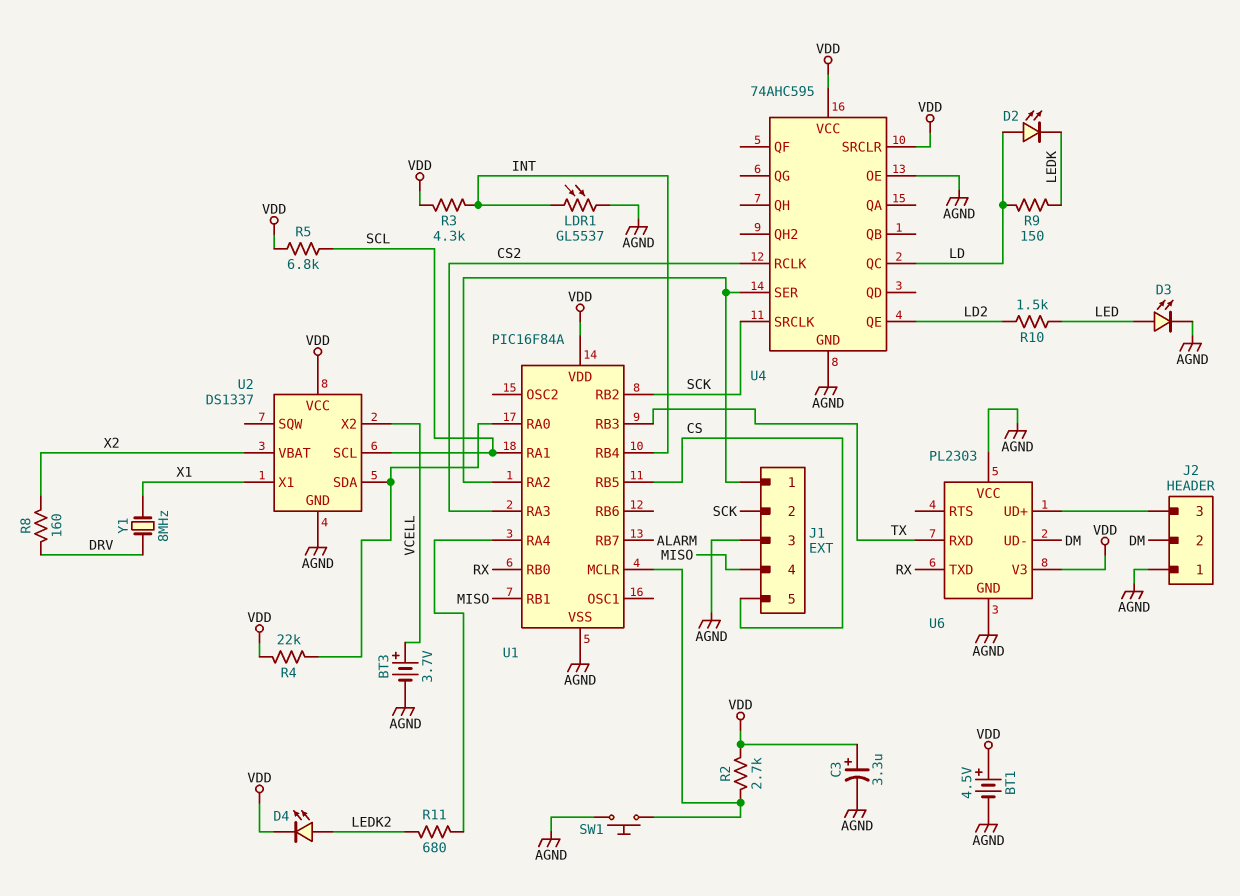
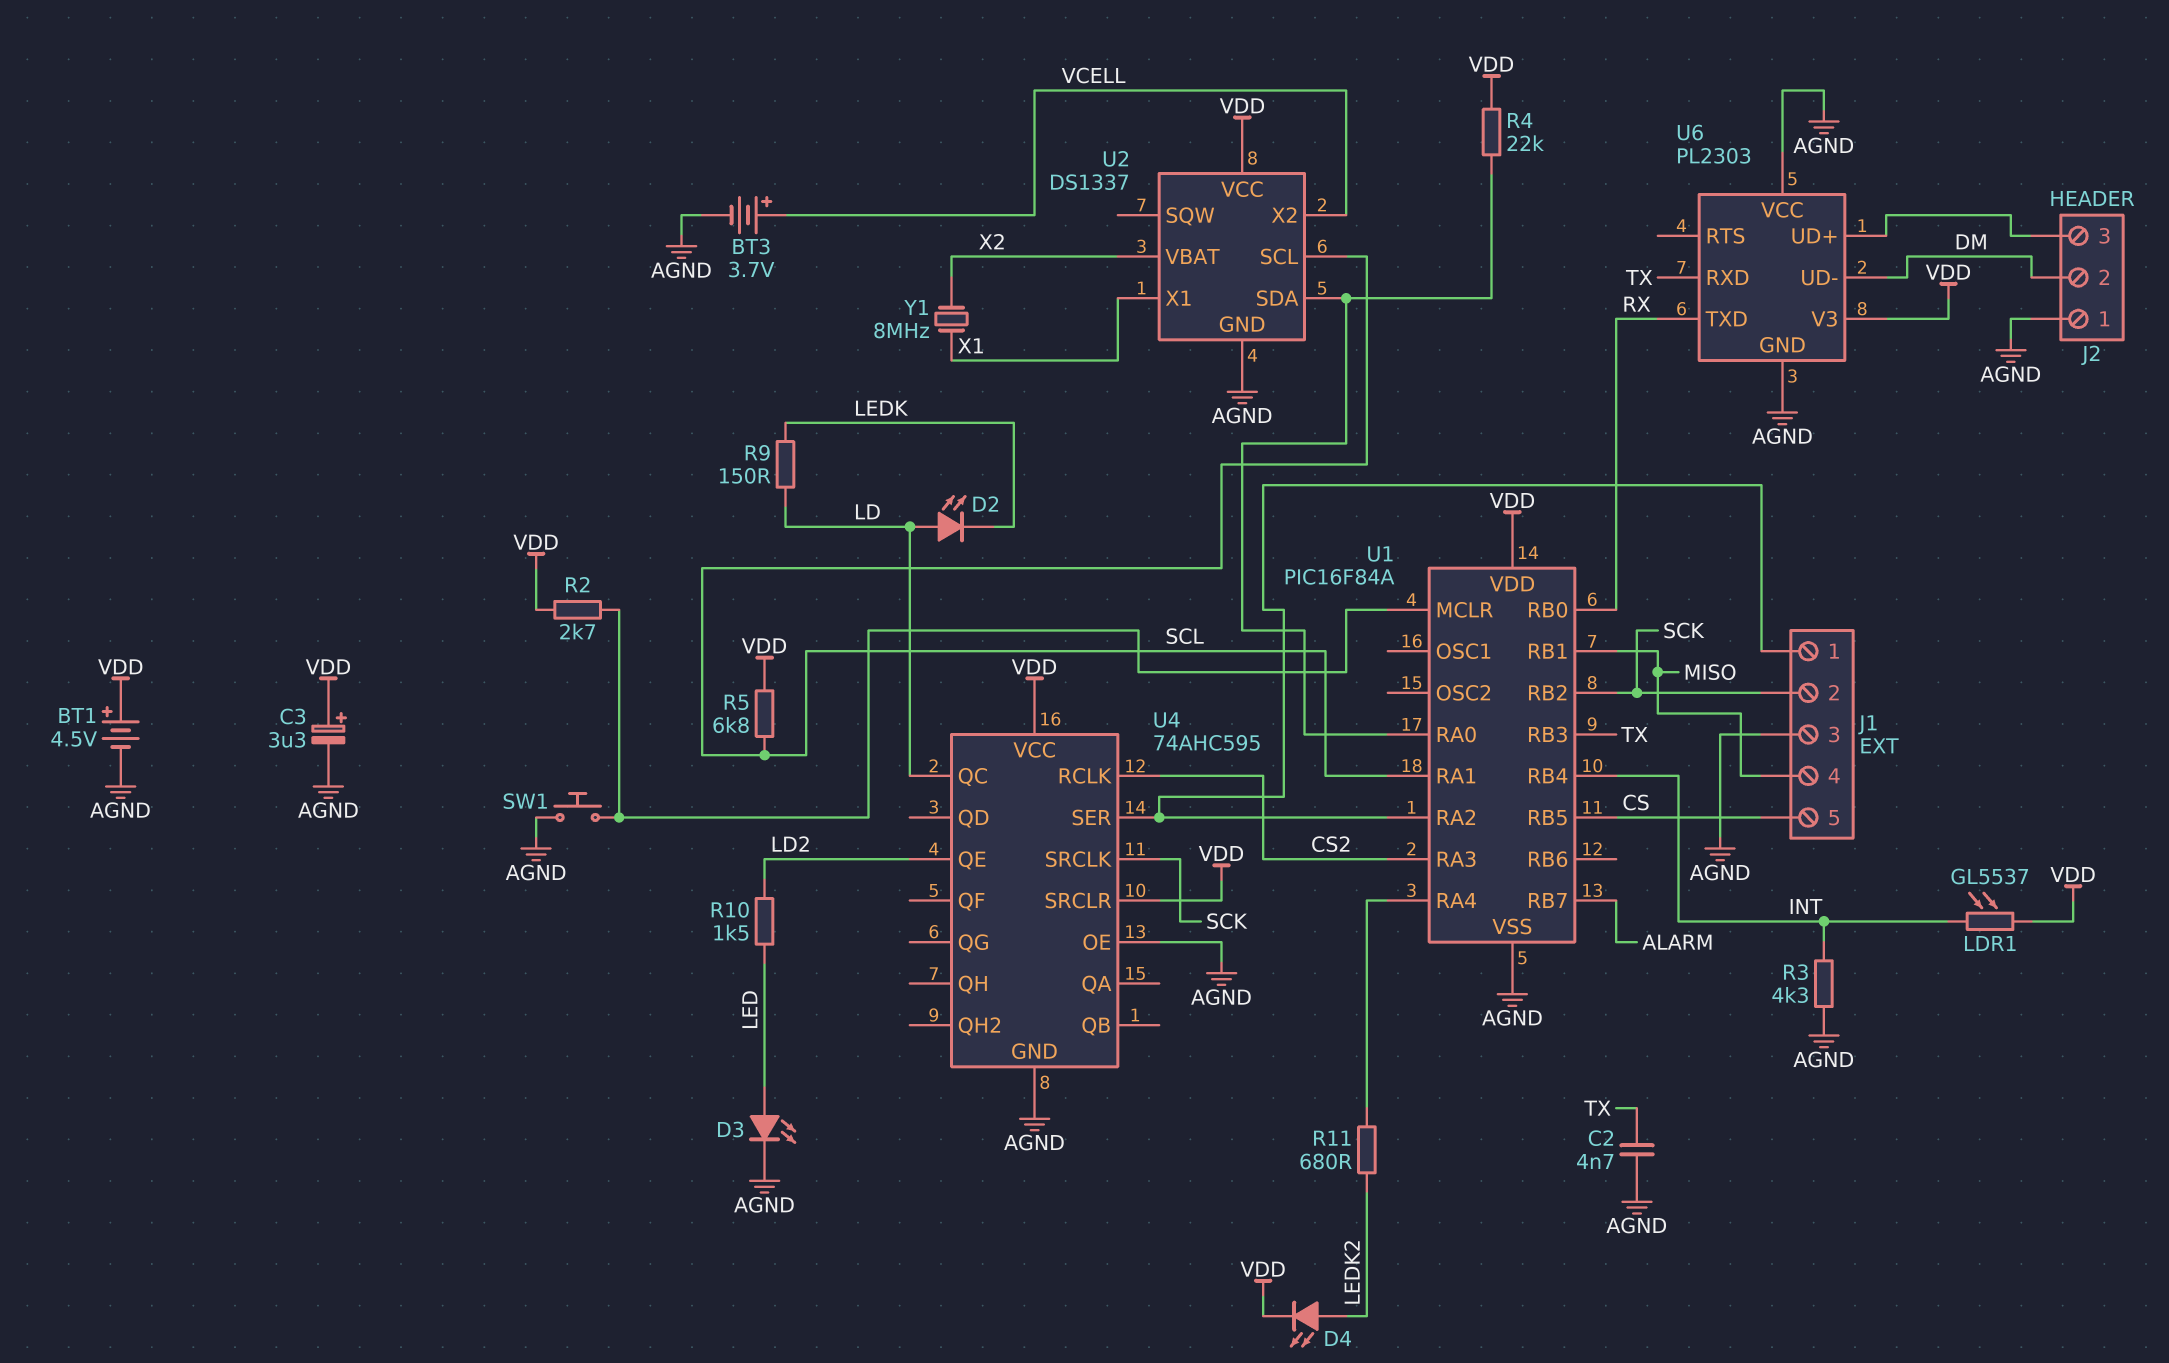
C2: none -> 4.7nF (AGND, TX)
LDR1: GL5537 (AGND, INT) -> GL5537 (INT, VDD)
R3: 4.3k (INT, VDD) -> 4.3k (AGND, INT)
R8: 160 (DRV, X2) -> none
Y1: 8MHz (DRV, X1) -> 8MHz (X1, X2)

